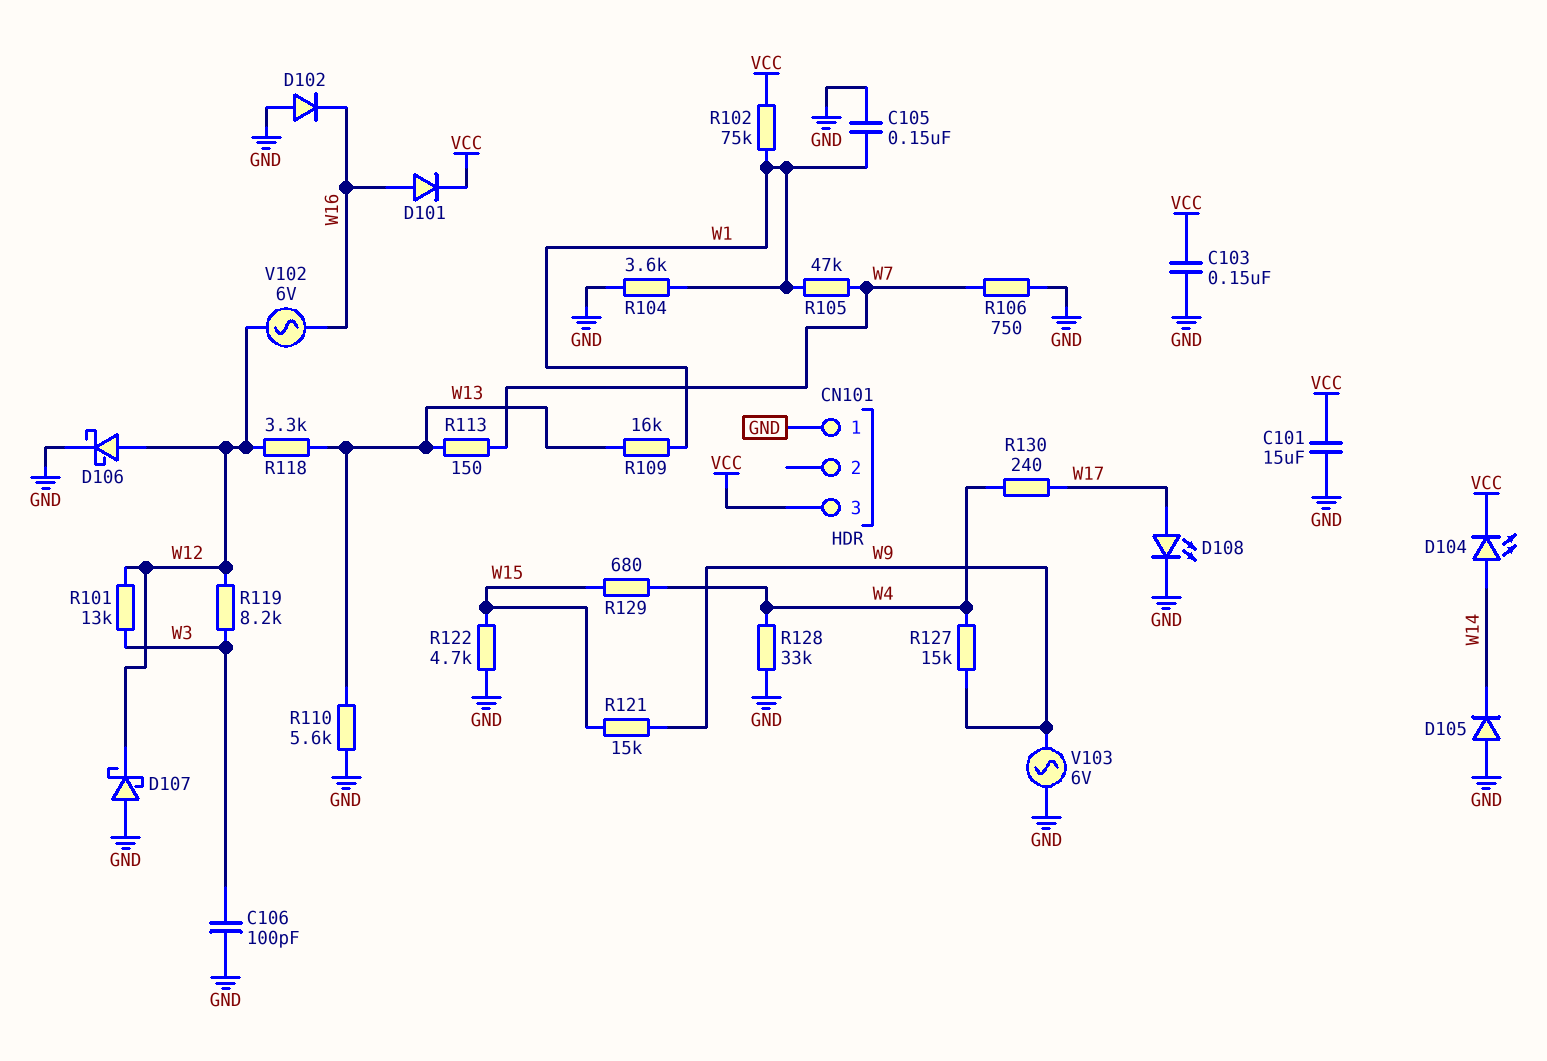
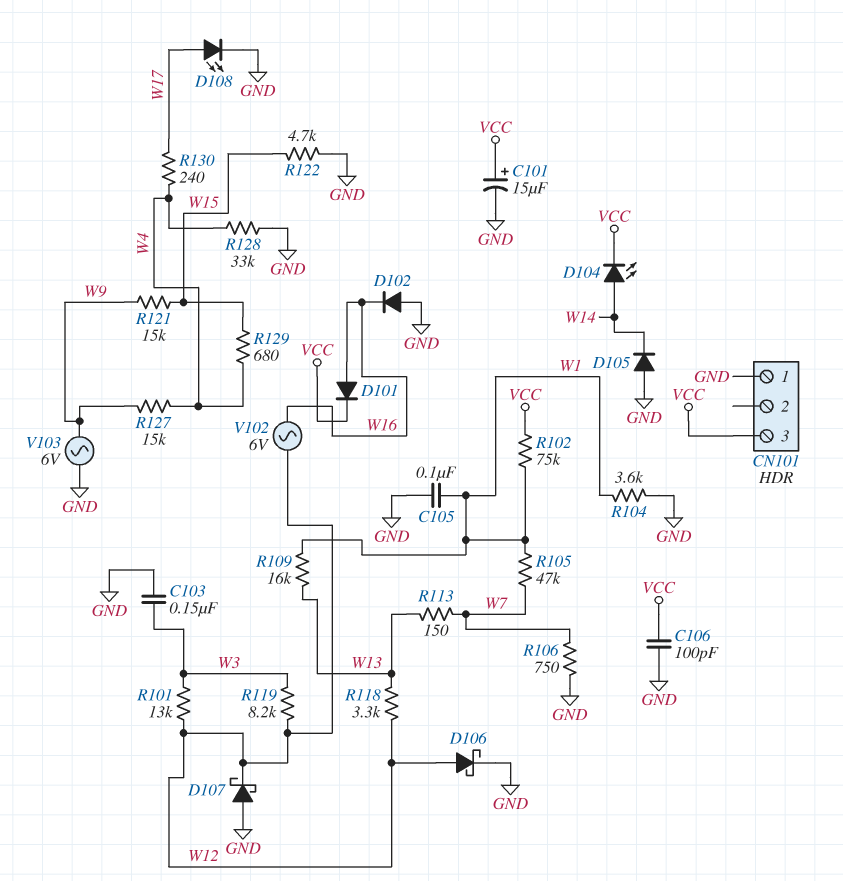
C101: 15uF (GND, VCC) -> 15uF (plus VCC, minus GND)
C103: 150nF (GND, VCC) -> 150nF (GND, W3)
C105: 150nF (GND, W1) -> 100nF (GND, W1)
C106: 100pF (GND, W3) -> 100pF (GND, VCC)
R110: 5.6k (GND, W13) -> none

